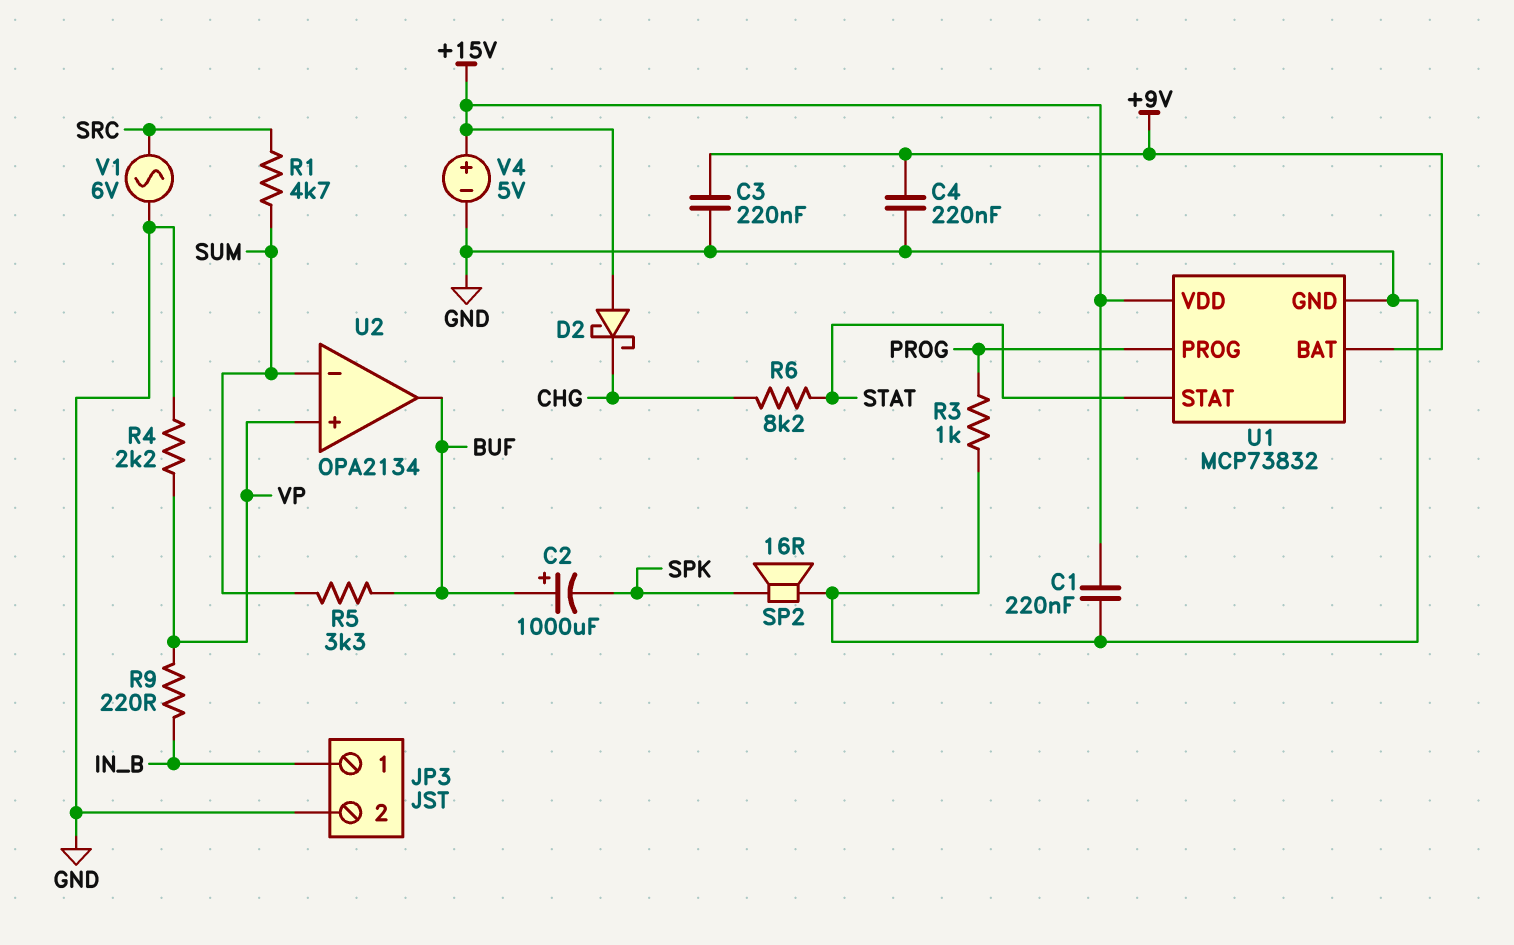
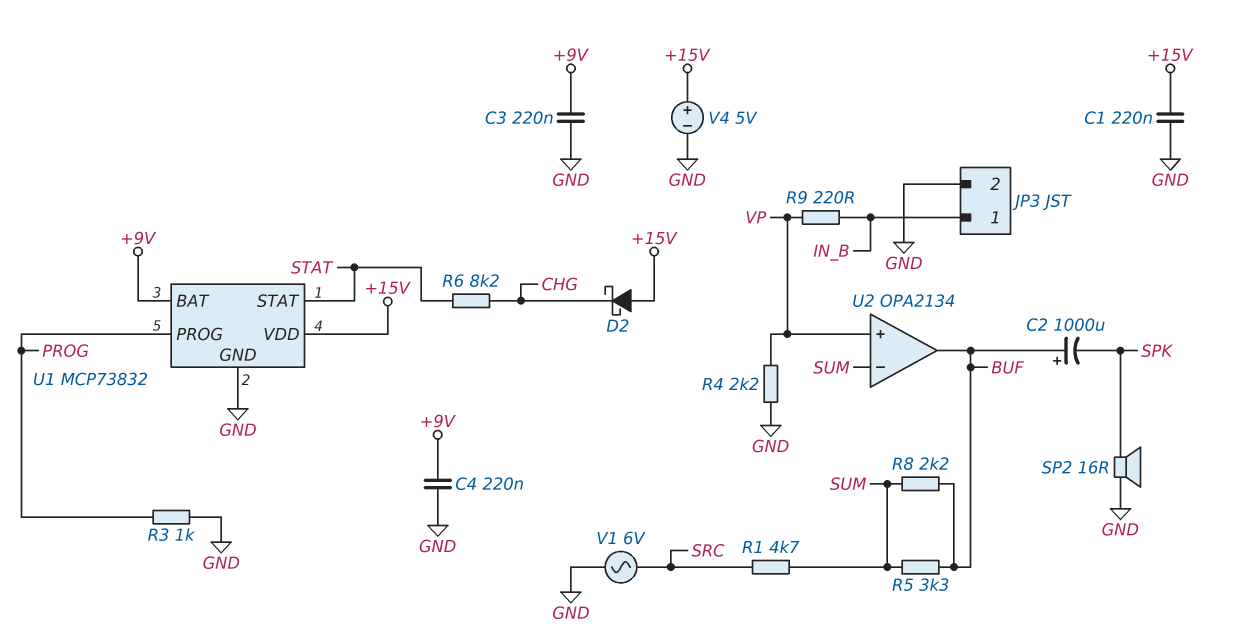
R8: none -> 2.2k (BUF, SUM)

